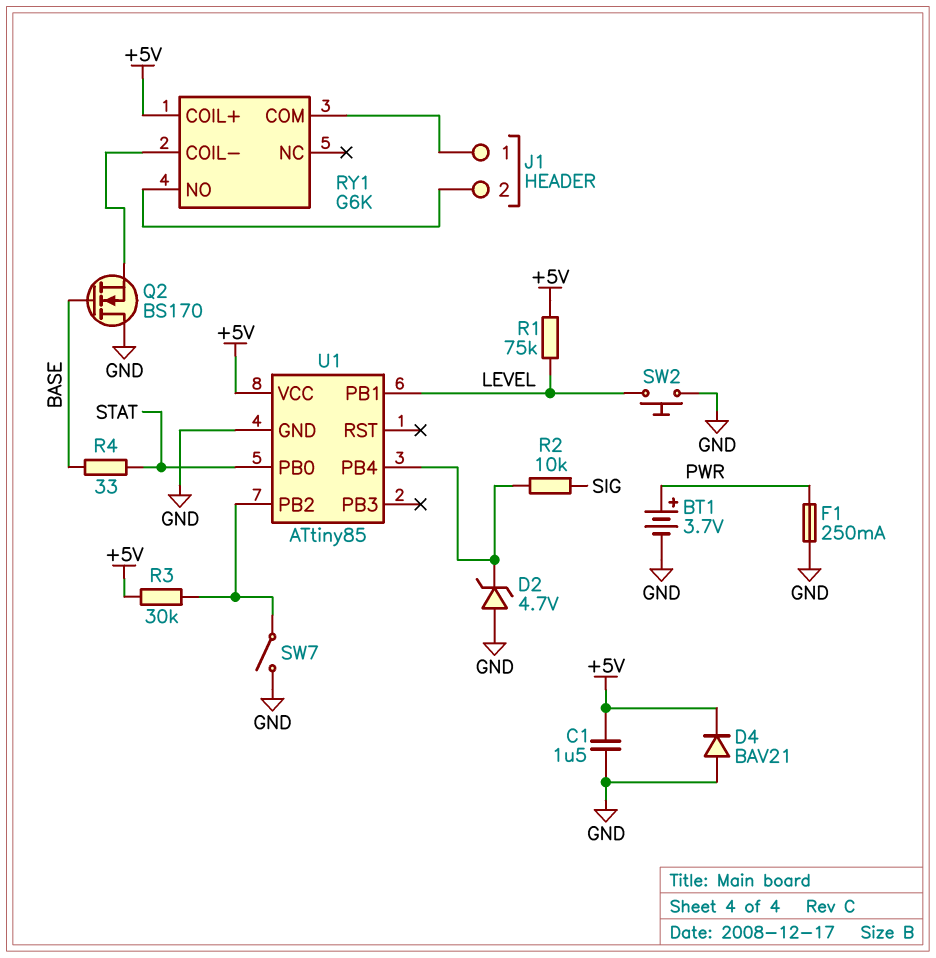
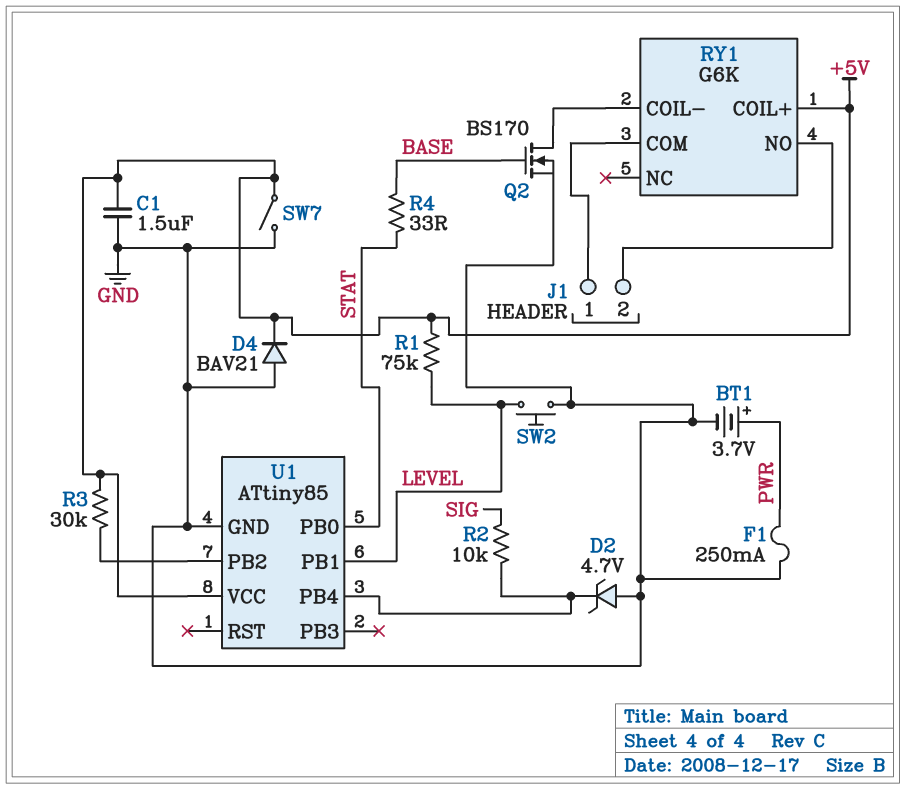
Q2: NMOS BS170 (G BASE, D GND, S RY1/COIL-) -> NMOS BS170 (G BASE, D RY1/COIL-, S GND)
SW7: switch (GND, U1/PB2) -> switch (+5V, GND)

